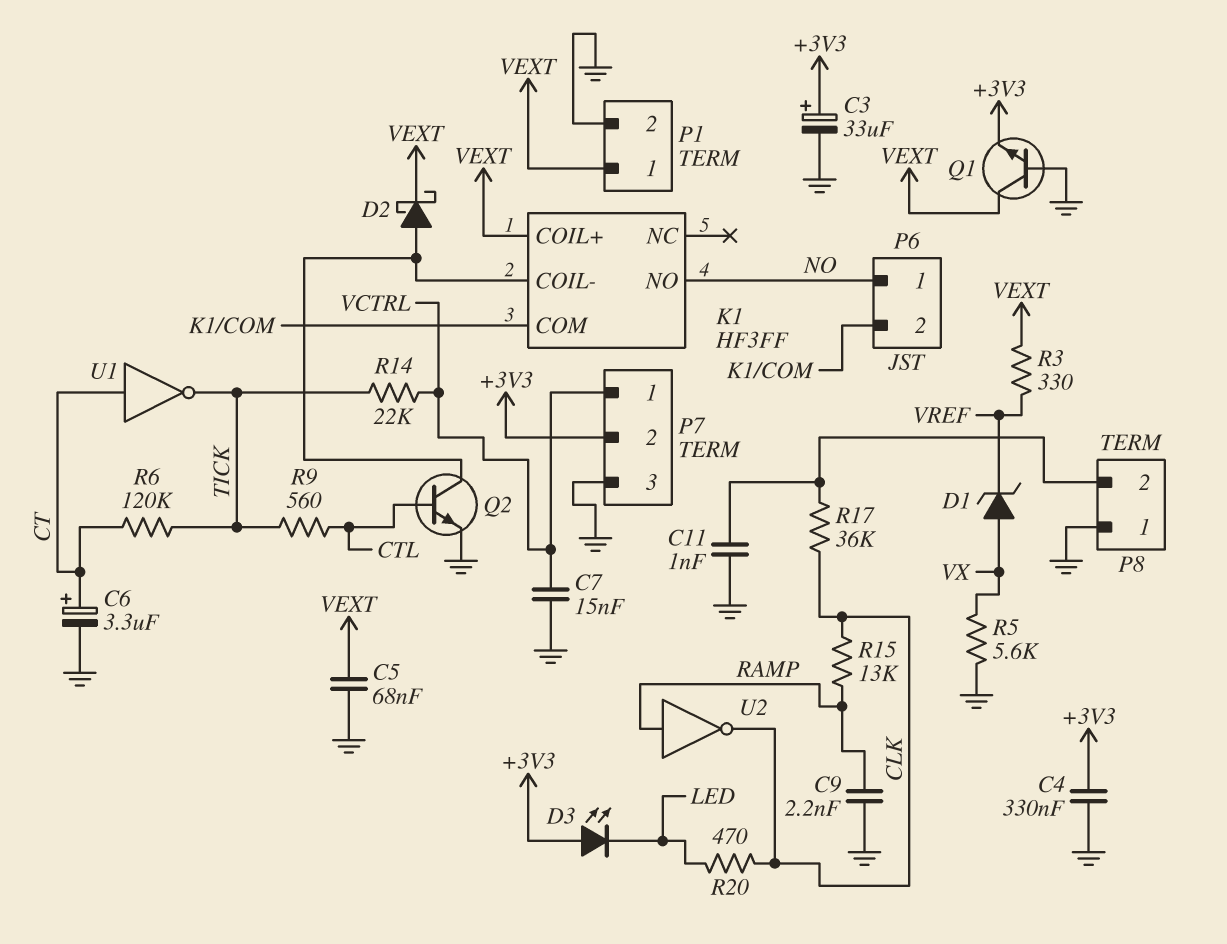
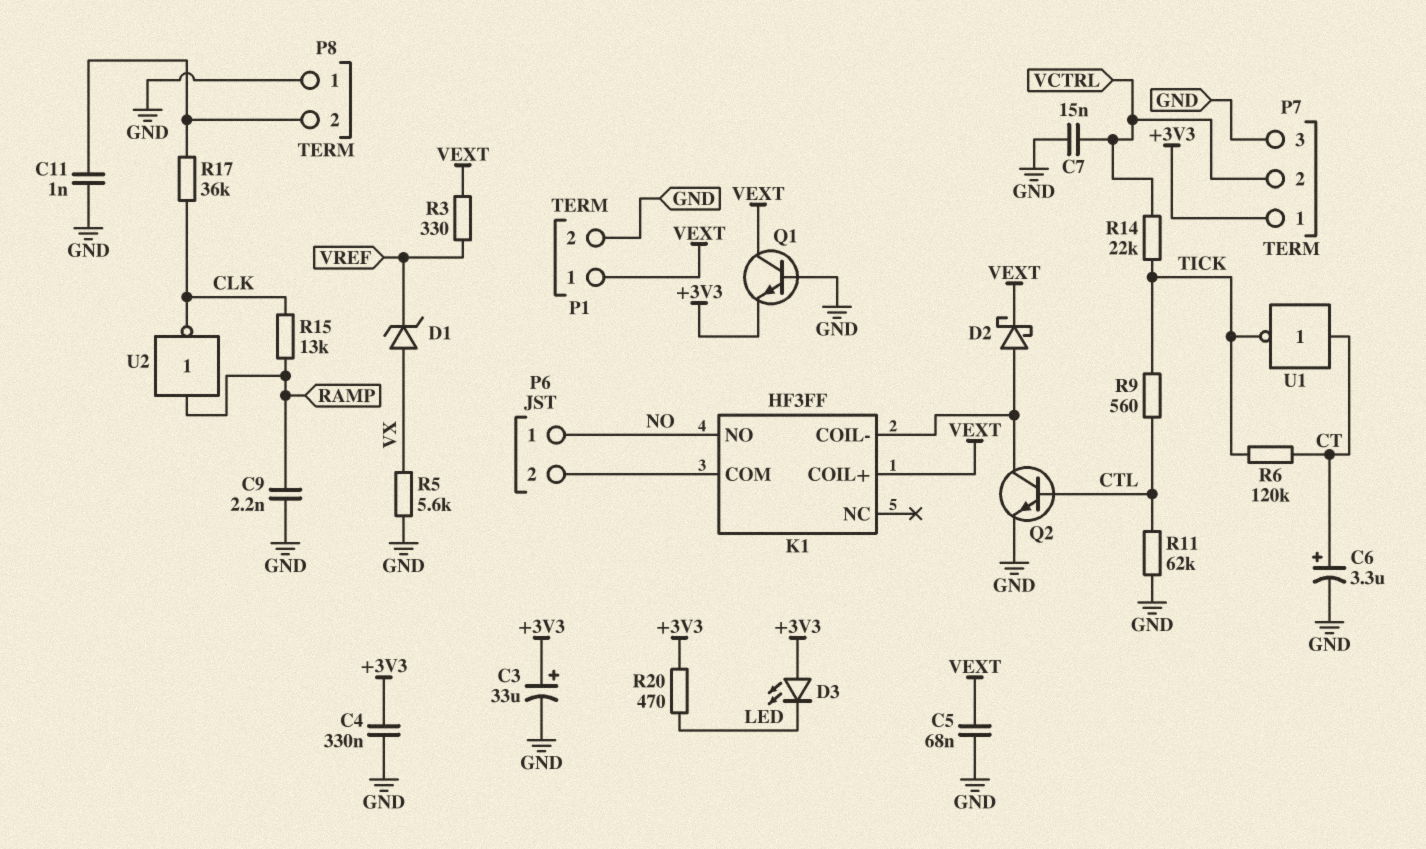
P7 pin 1: VCTRL -> +3V3
P7 pin 2: +3V3 -> VCTRL
R11: none -> 62k (CTL, GND)
R20: 470 (CLK, LED) -> 470 (+3V3, LED)

